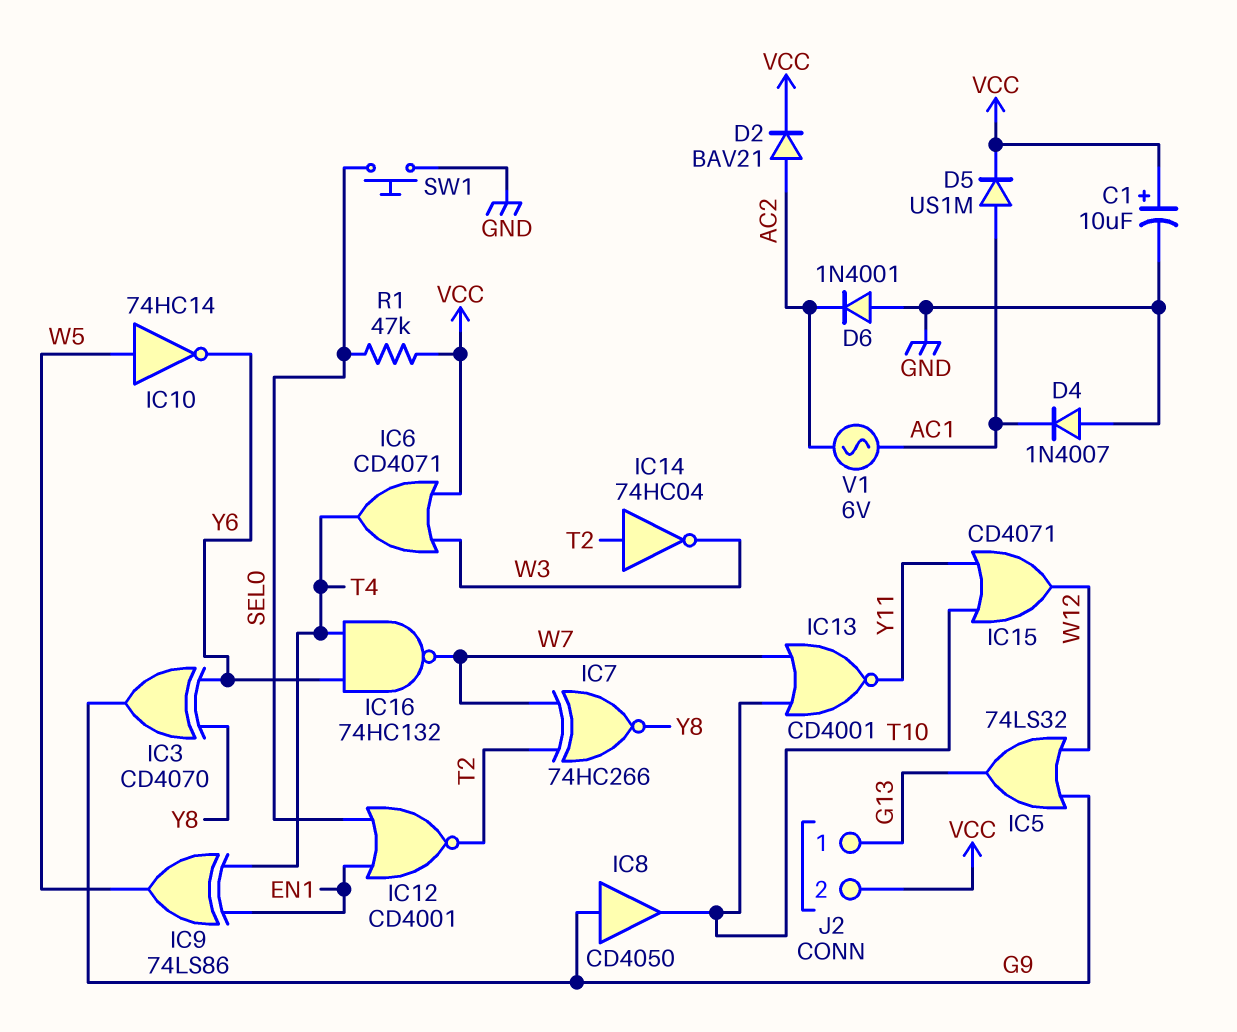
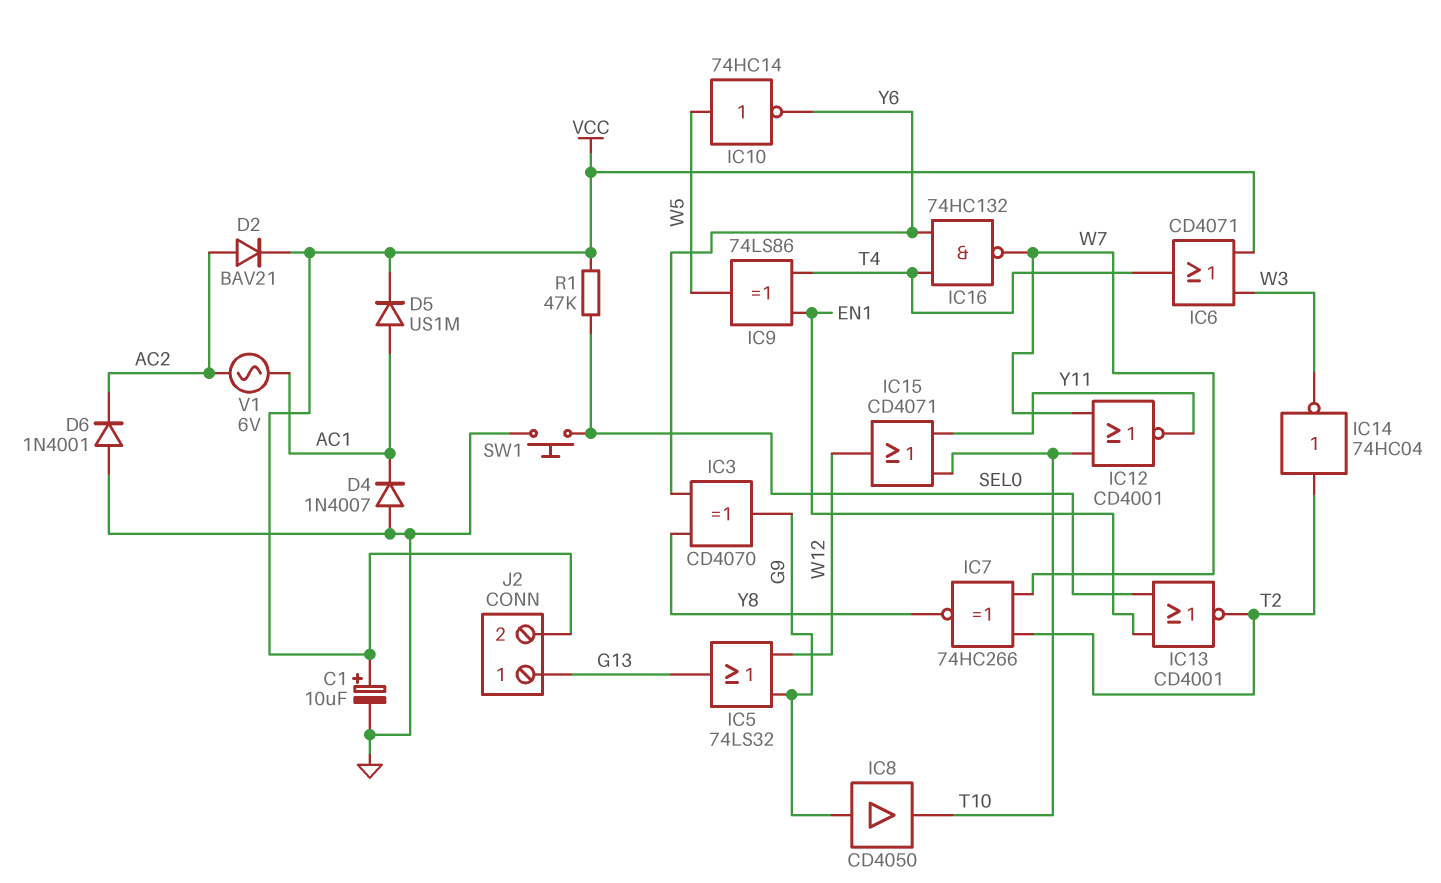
IC12: NOR CD4001 (in EN1, in SEL0, out T2) -> NOR CD4001 (in T10, in W7, out Y11)
IC13: NOR CD4001 (in T10, in W7, out Y11) -> NOR CD4001 (in EN1, in SEL0, out T2)

